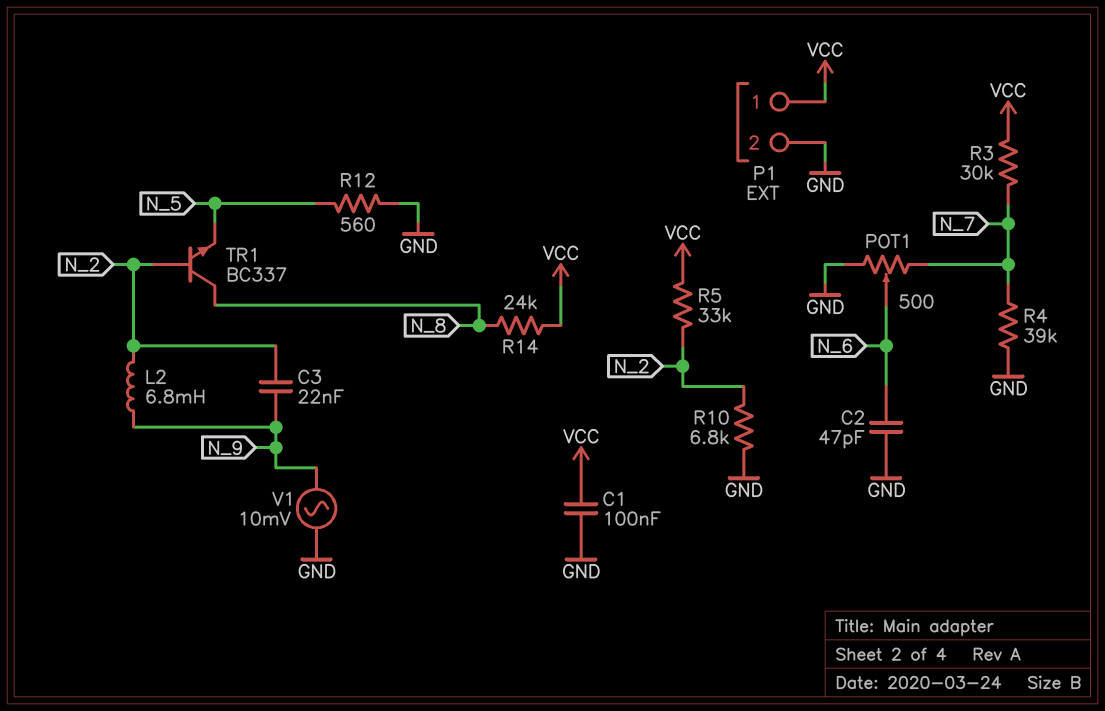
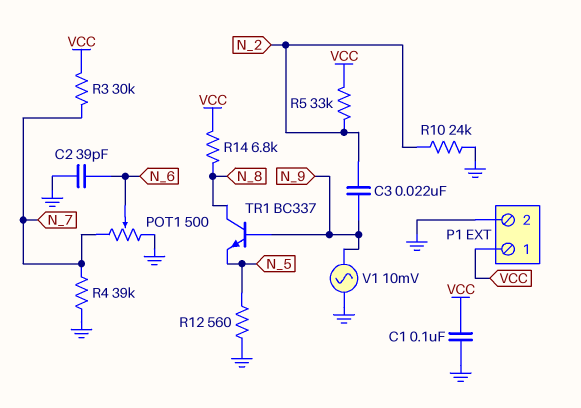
C2: 47pF (GND, N_6) -> 39pF (GND, N_6)
L2: 6.8mH (N_2, N_9) -> none
R10: 6.8k (GND, N_2) -> 24k (GND, N_2)
R14: 24k (N_8, VCC) -> 6.8k (N_8, VCC)
TR1: NPN BC337 (B N_2, C N_8, E N_5) -> NPN BC337 (B N_9, C N_8, E N_5)

